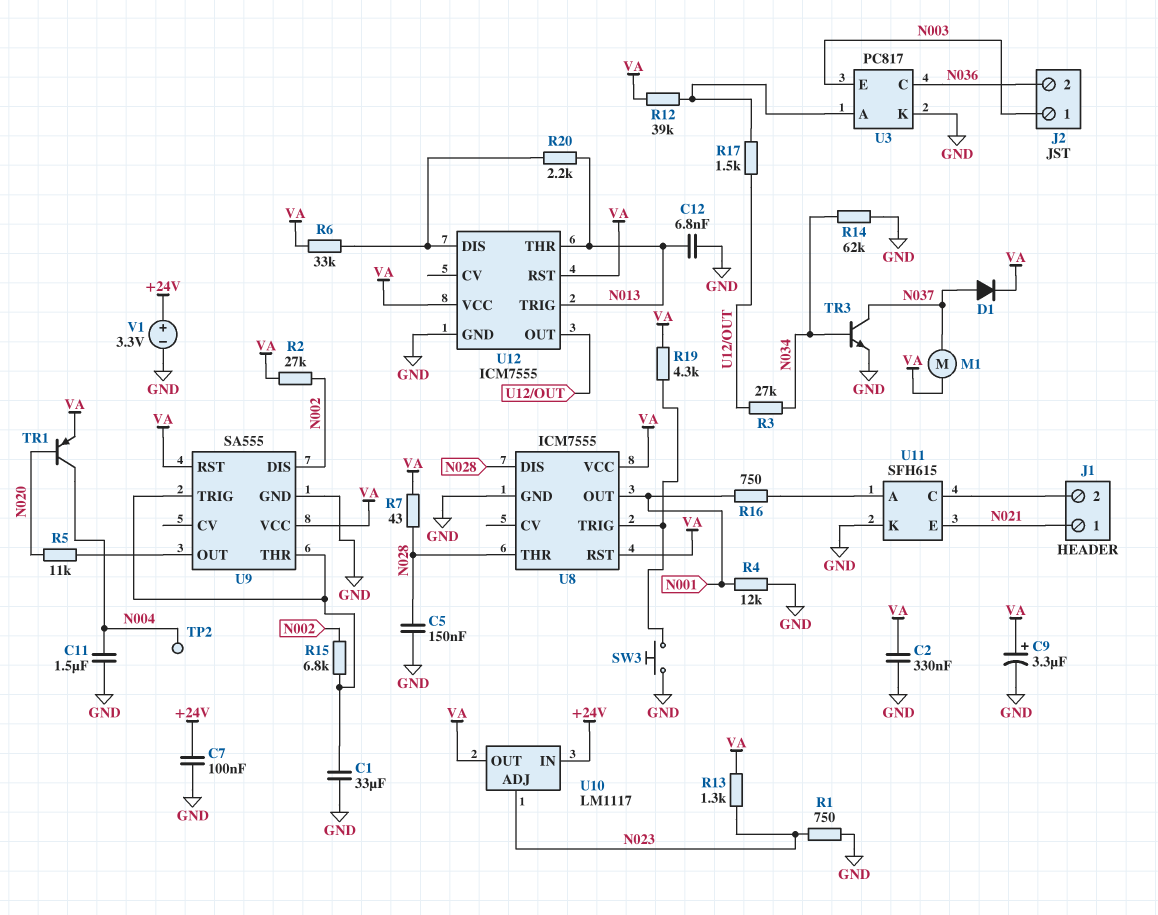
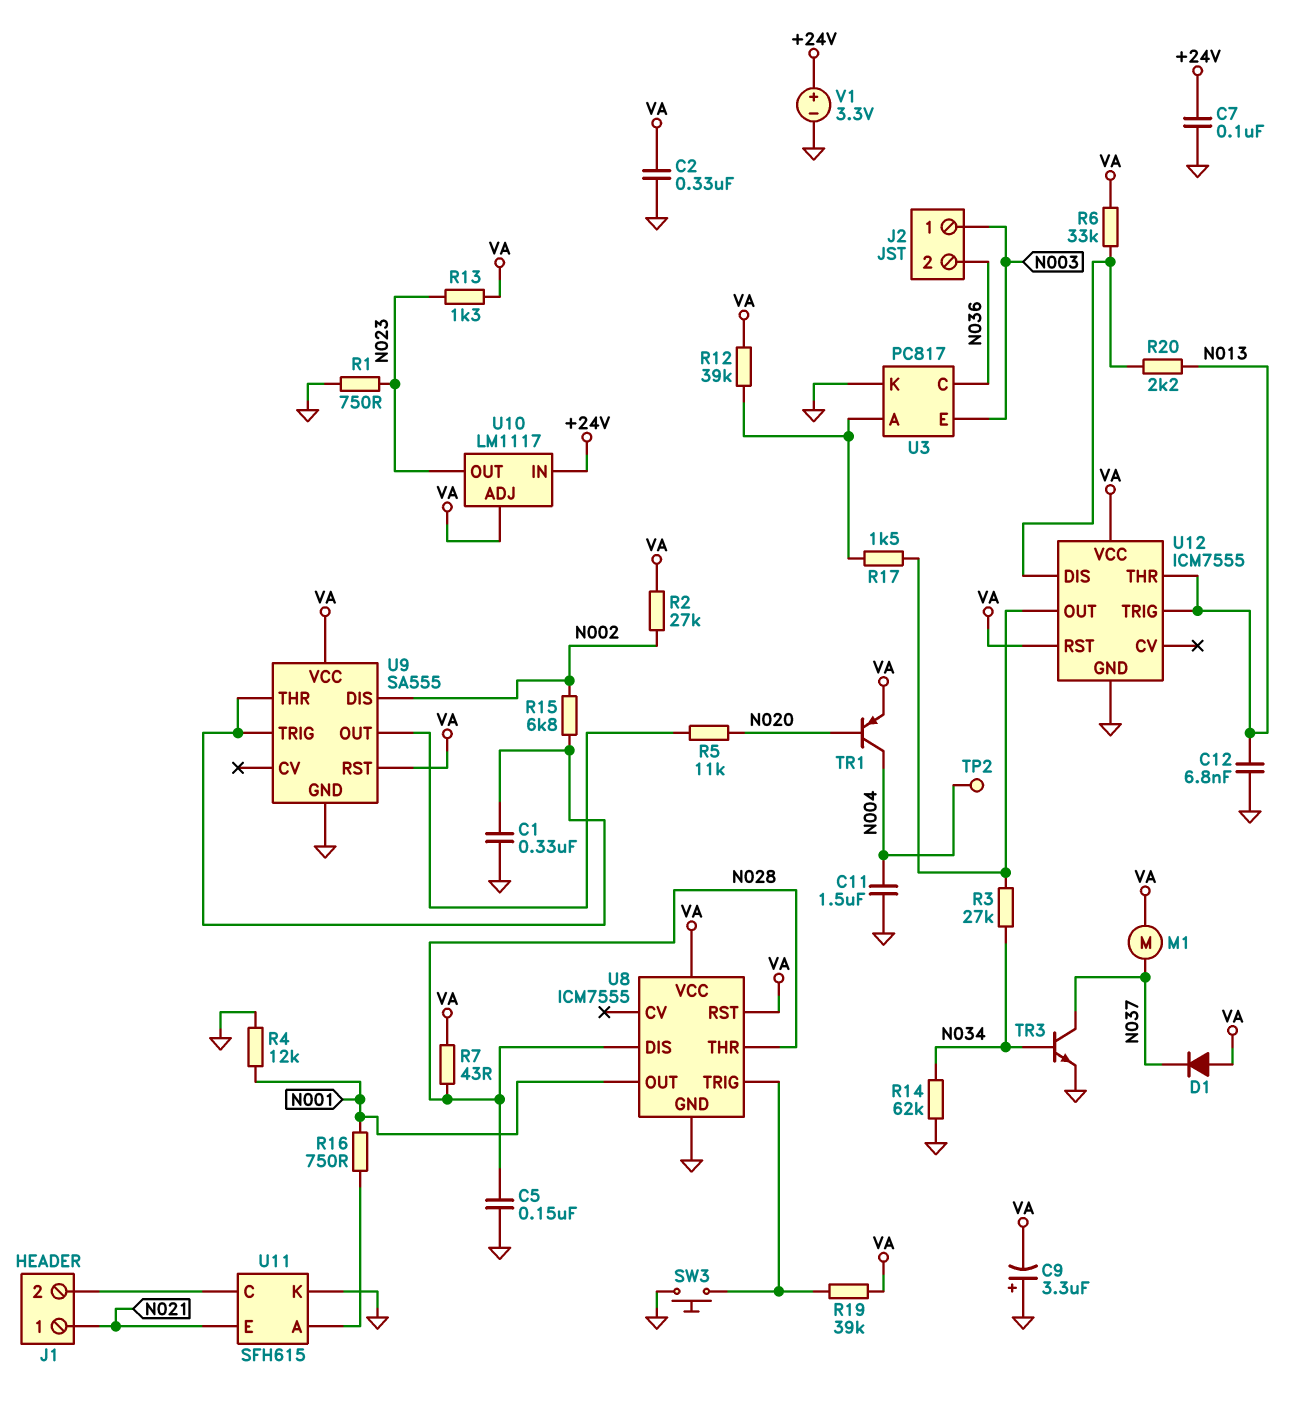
C1: 33uF (GND, U9/THR) -> 330nF (GND, U9/THR)
C9: 3.3uF (plus VA, minus GND) -> 3.3uF (plus GND, minus VA)
D1: diode (A N037, K VA) -> diode (A VA, K N037)
R19: 4.3k (U8/TRIG, VA) -> 39k (U8/TRIG, VA)
U10 pin ADJ: N023 -> VA
U10 pin OUT: VA -> N023

